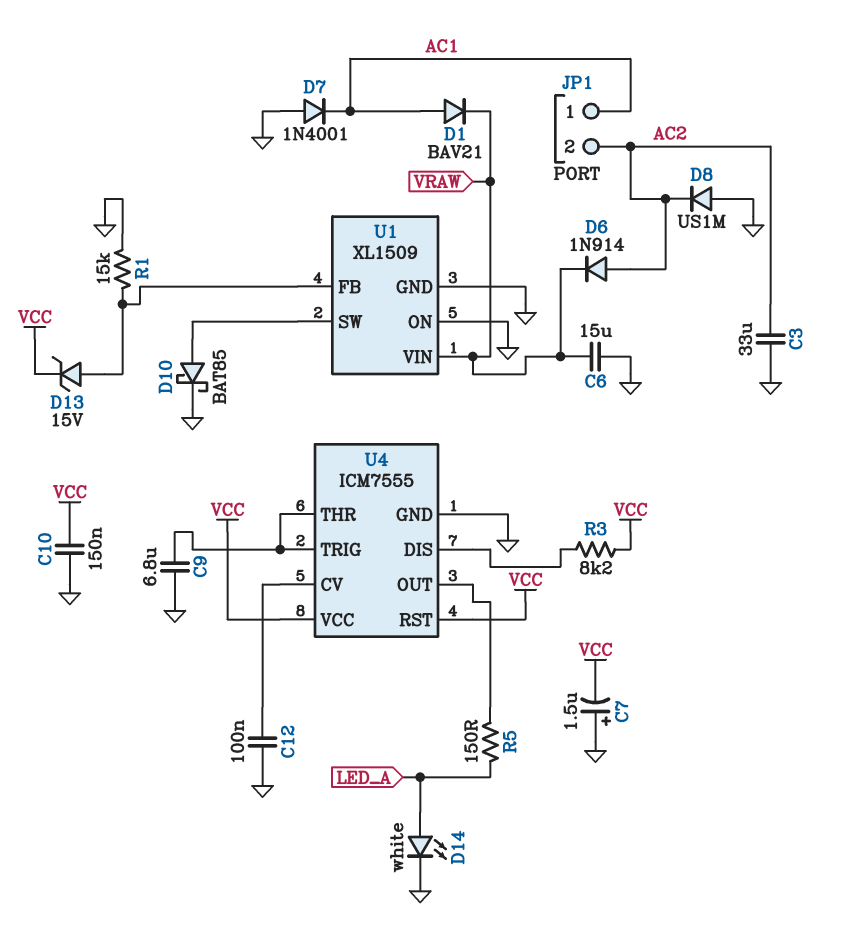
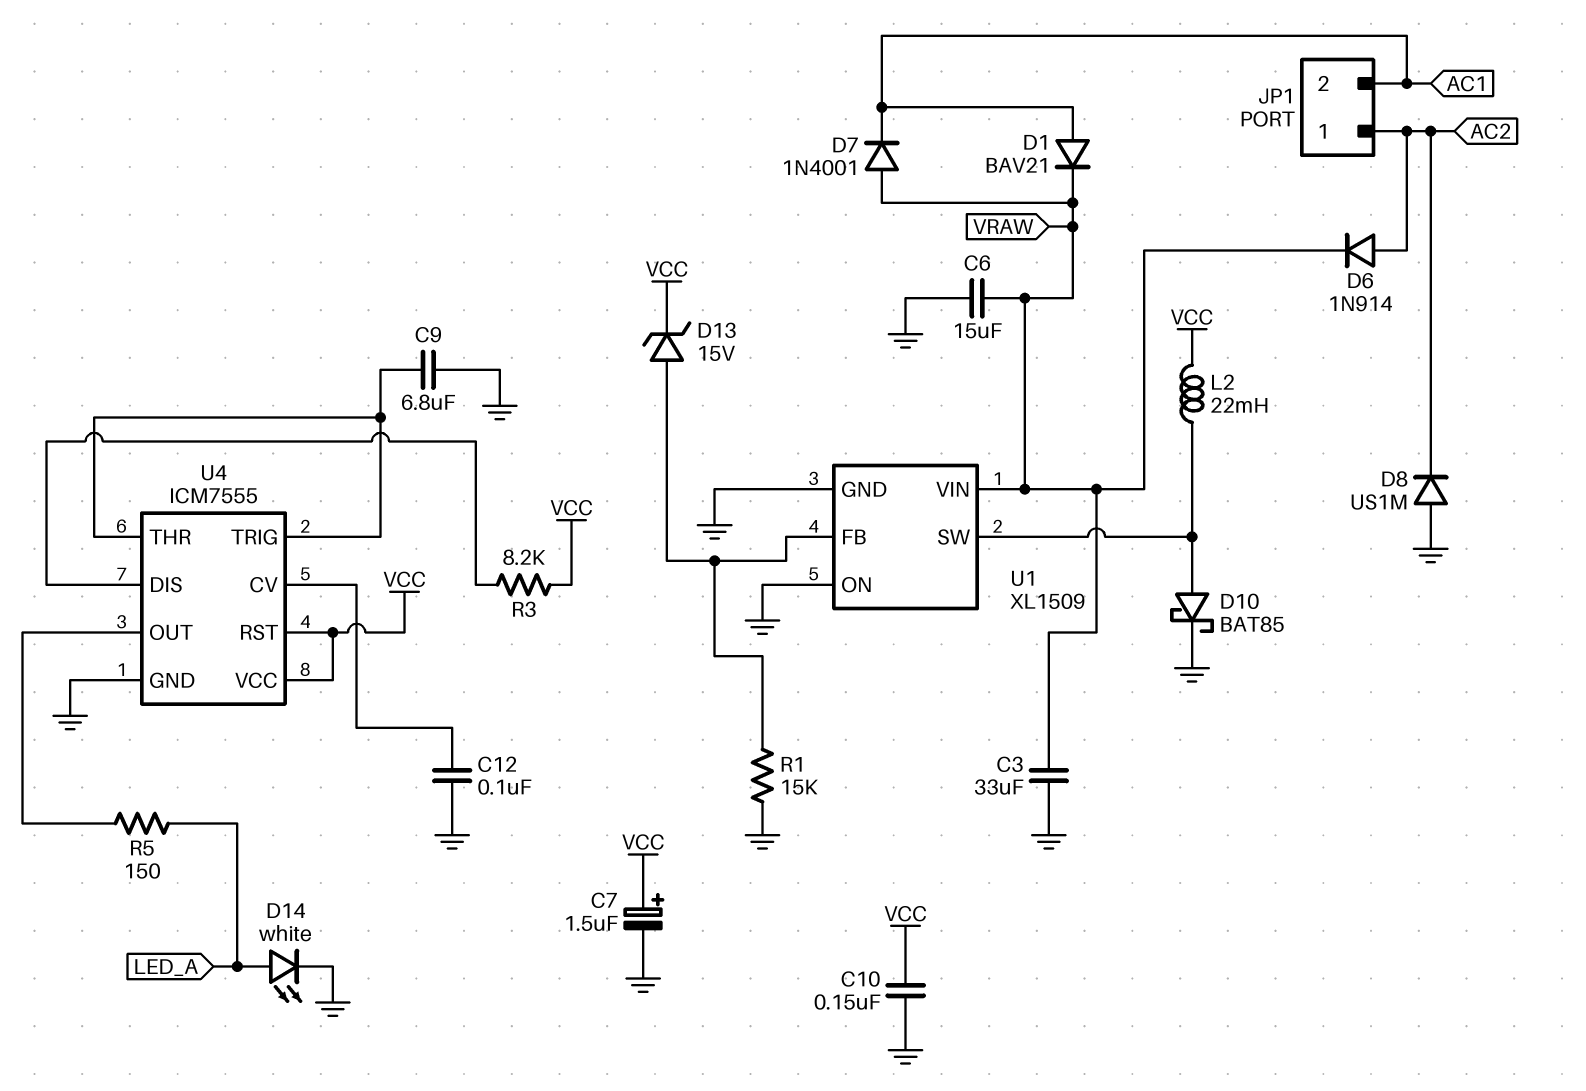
C3: 33uF (AC2, GND) -> 33uF (GND, VRAW)
C7: 1.5uF (plus GND, minus VCC) -> 1.5uF (plus VCC, minus GND)
D7: diode 1N4001 (A GND, K AC1) -> diode 1N4001 (A VRAW, K AC1)
JP1 pin 1: AC1 -> AC2
JP1 pin 2: AC2 -> AC1
L2: none -> 22mH (U1/SW, VCC)

